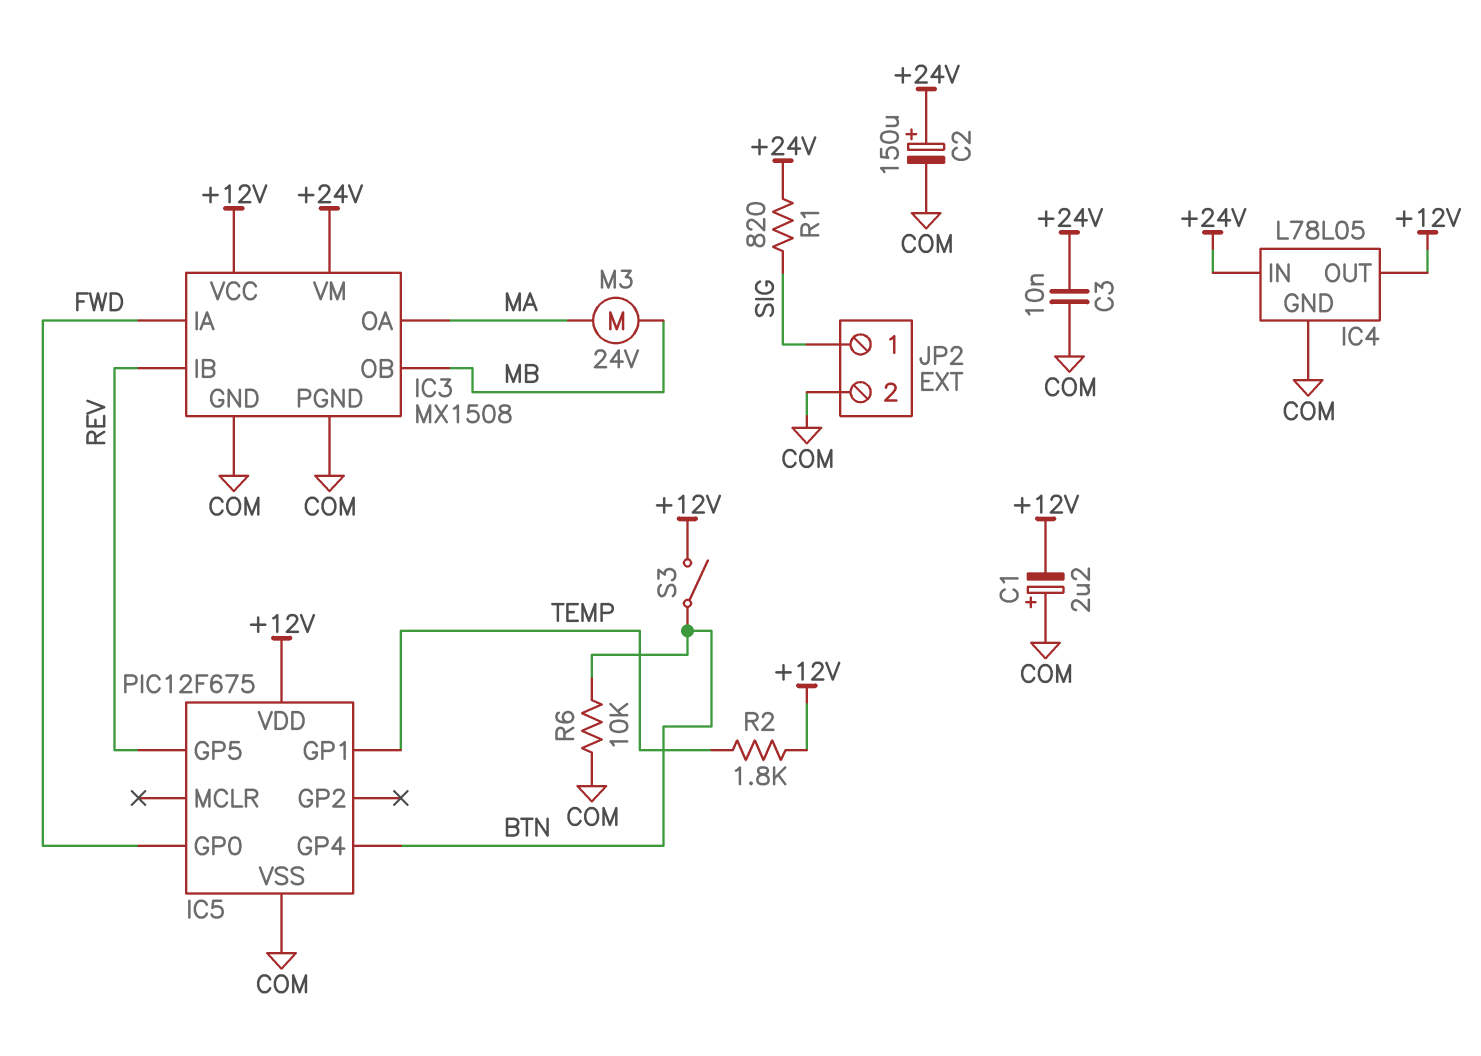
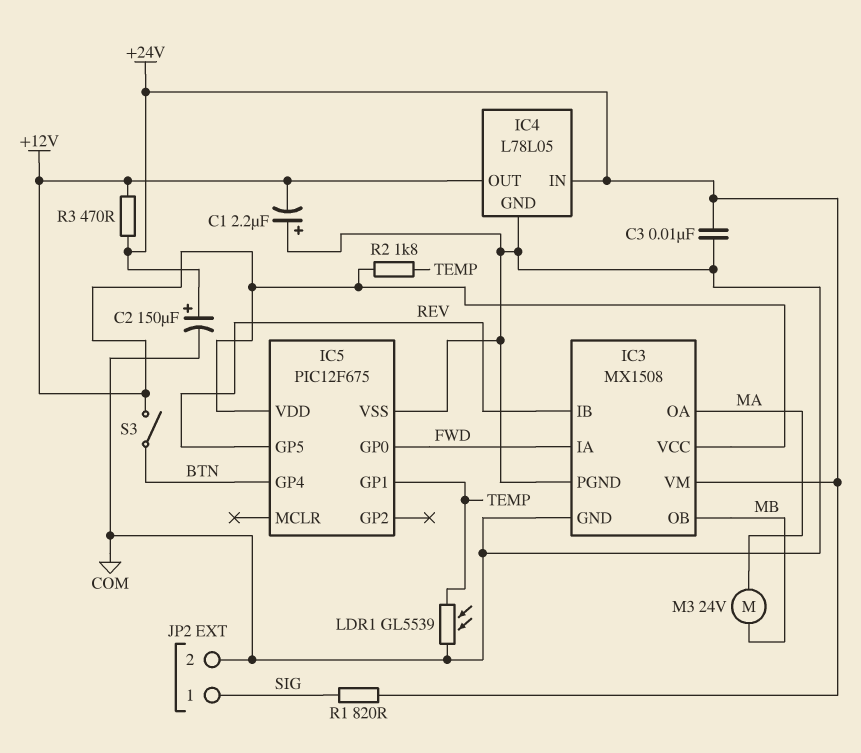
LDR1: none -> GL5539 (COM, TEMP)
R3: none -> 470 (+12V, +24V)
R6: 10k (BTN, COM) -> none

